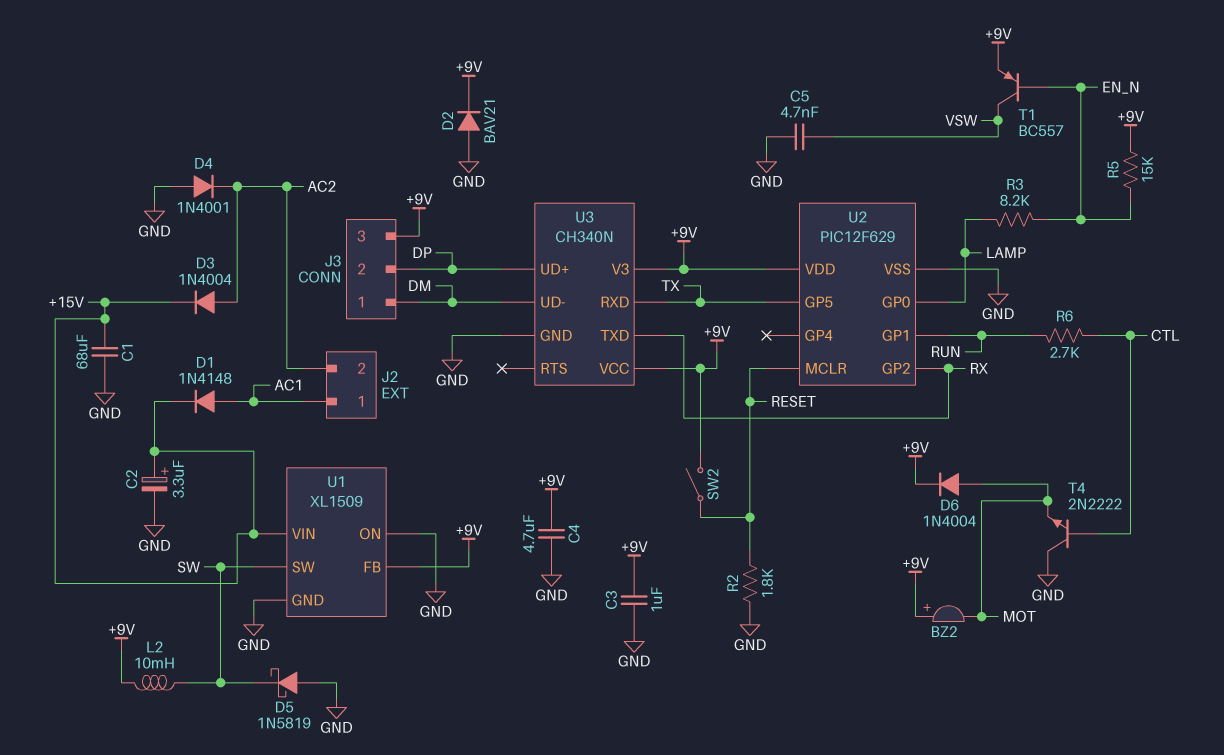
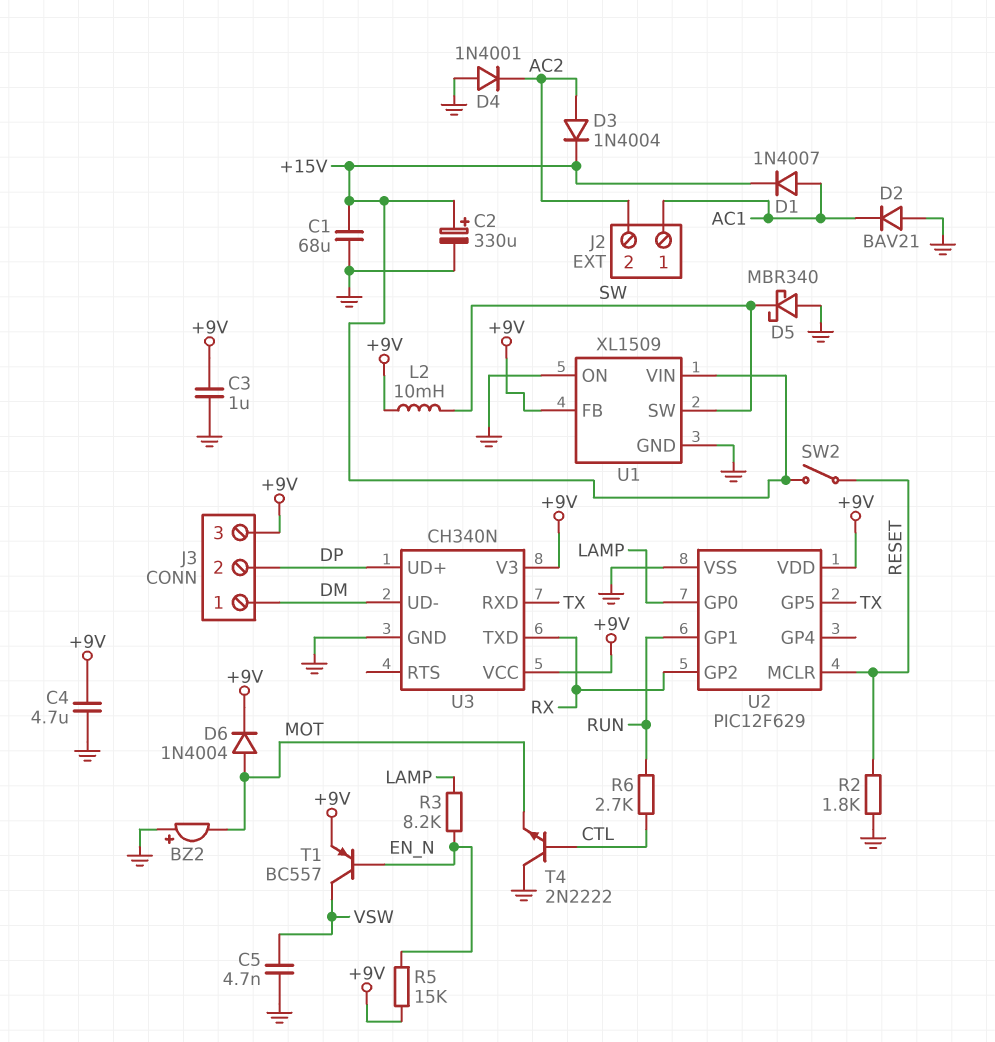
BZ2: buzzer (plus +9V, minus MOT) -> buzzer (plus GND, minus MOT)
C2: 3.3uF (plus +15V, minus GND) -> 330uF (plus +15V, minus GND)
D1: diode 1N4148 (A AC1, K +15V) -> diode 1N4007 (A AC1, K +15V)
D2: diode BAV21 (A GND, K +9V) -> diode BAV21 (A GND, K AC1)
D5: schottky 1N5819 (A GND, K SW) -> schottky MBR340 (A GND, K SW)
SW2: switch (+9V, RESET) -> switch (+15V, RESET)

